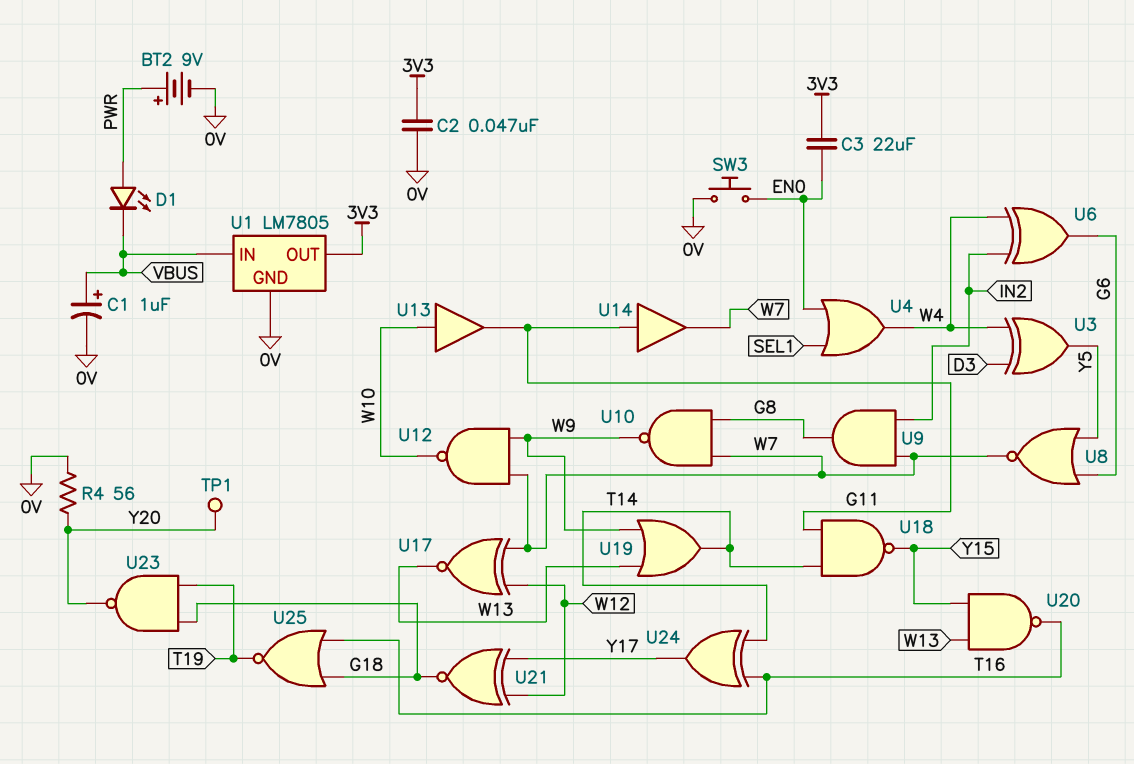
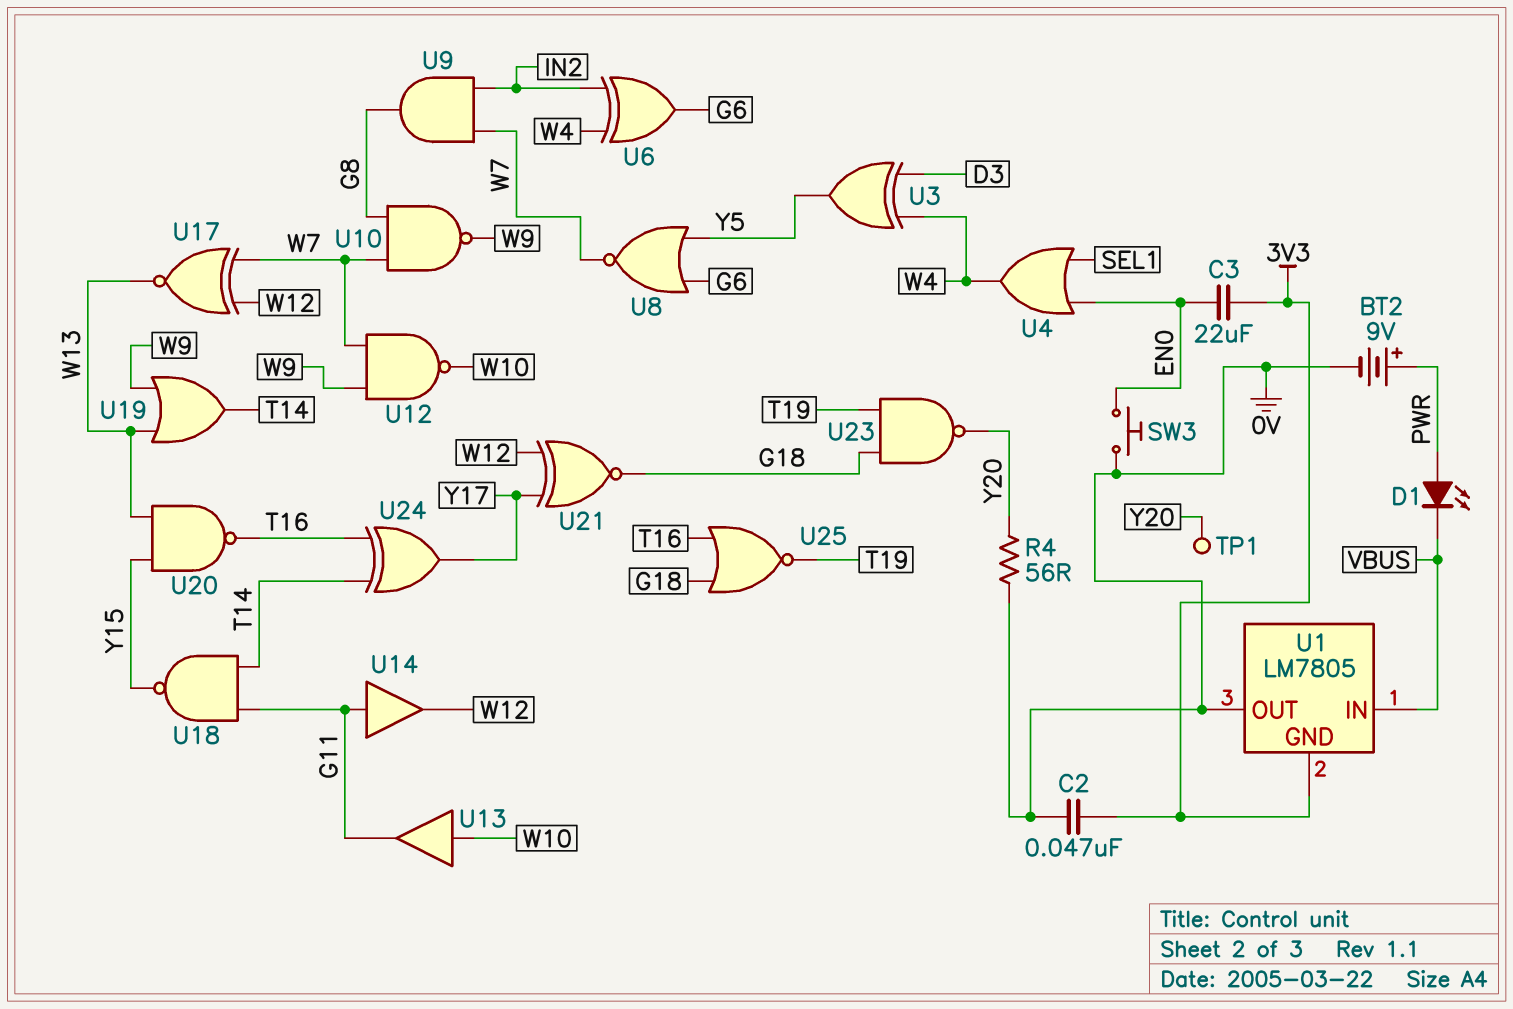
C1: 1uF (plus VBUS, minus 0V) -> none
U1 pin GND: 0V -> 3V3
U1 pin OUT: 3V3 -> 0V
U14: buffer (in G11, out W7) -> buffer (in G11, out W12)

